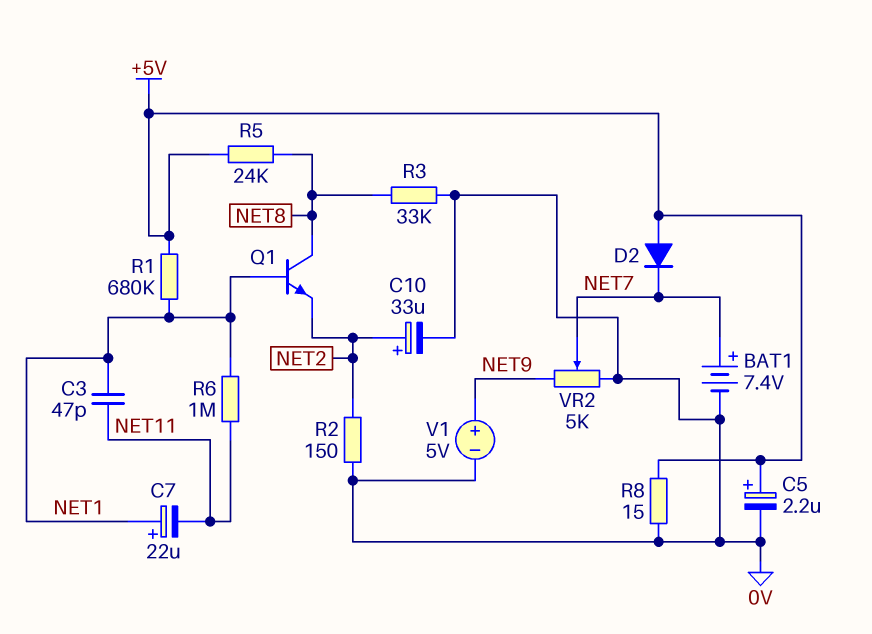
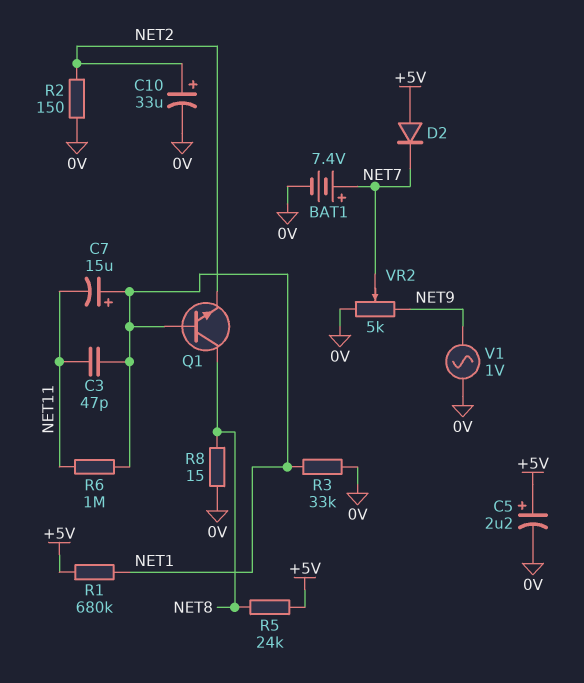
C7: 22uF (plus NET1, minus NET11) -> 15uF (plus NET1, minus NET11)
R3: 33k (0V, NET8) -> 33k (0V, NET1)
R8: 15 (+5V, 0V) -> 15 (0V, NET8)
V1: 5V (plus NET9, minus 0V) -> AC 1V (0V, NET9)

